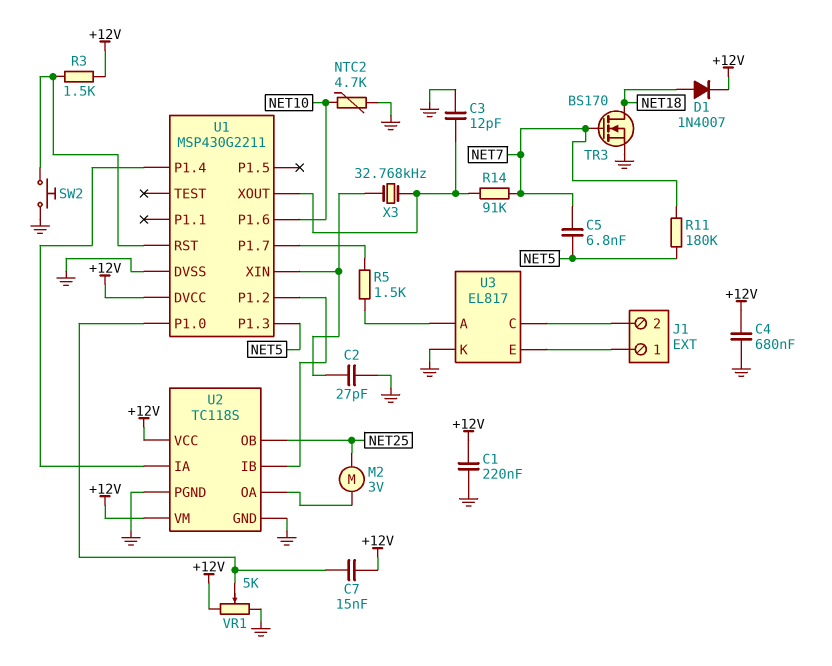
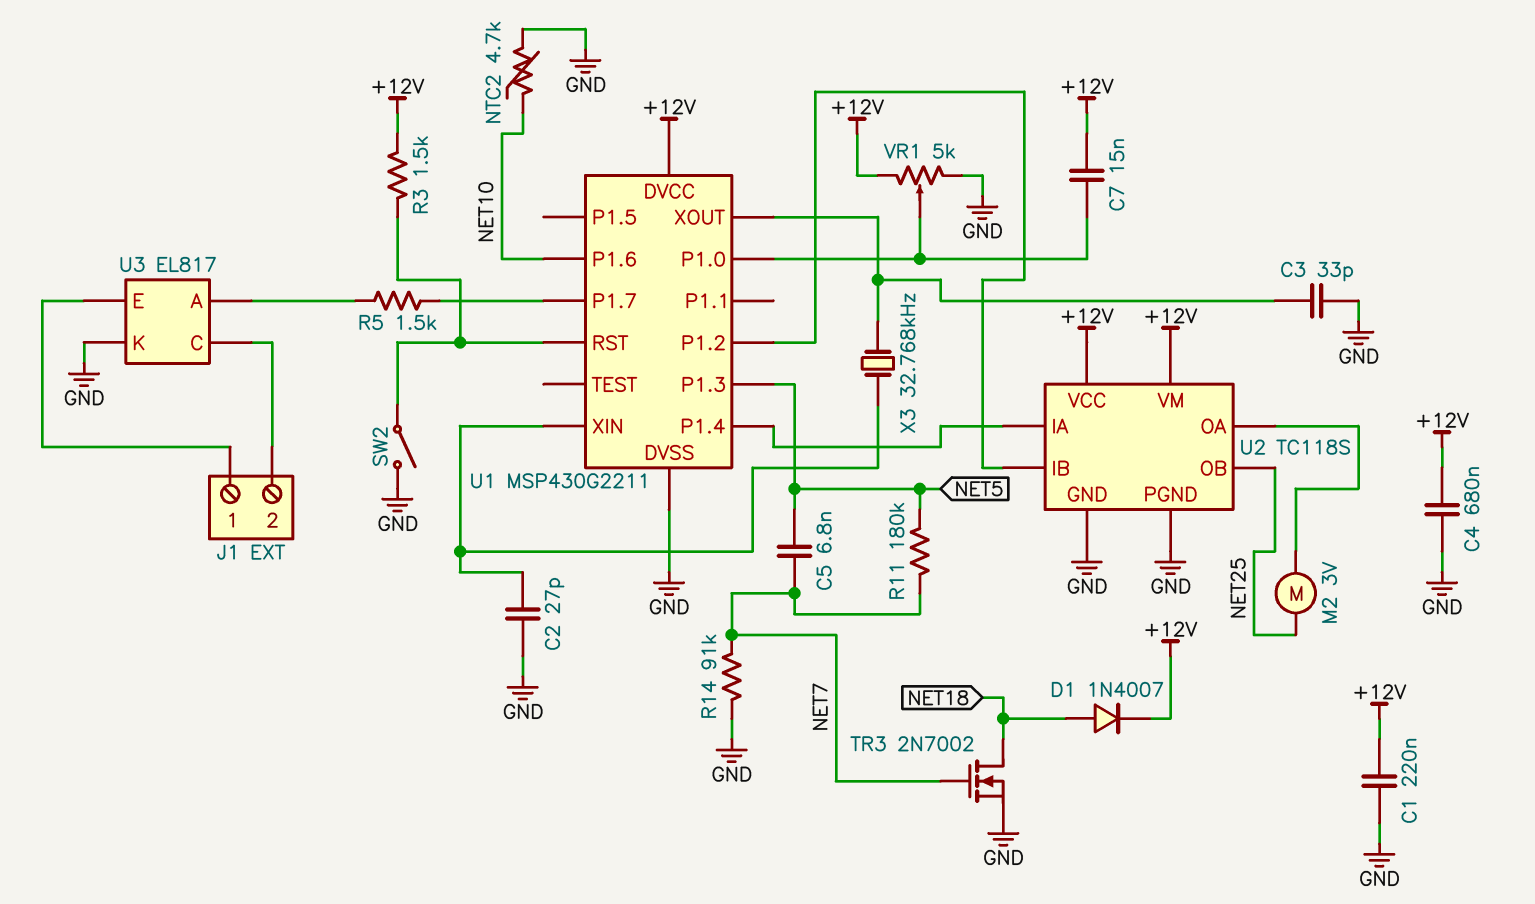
C3: 12pF (GND, U1/XOUT) -> 33pF (GND, U1/XOUT)
R14: 91k (NET7, U1/XOUT) -> 91k (GND, NET7)
SW2: button (GND, U1/RST) -> switch (GND, U1/RST)
TR3: NMOS BS170 (G NET7, D NET18, S GND) -> NMOS 2N7002 (G NET7, D NET18, S GND)

